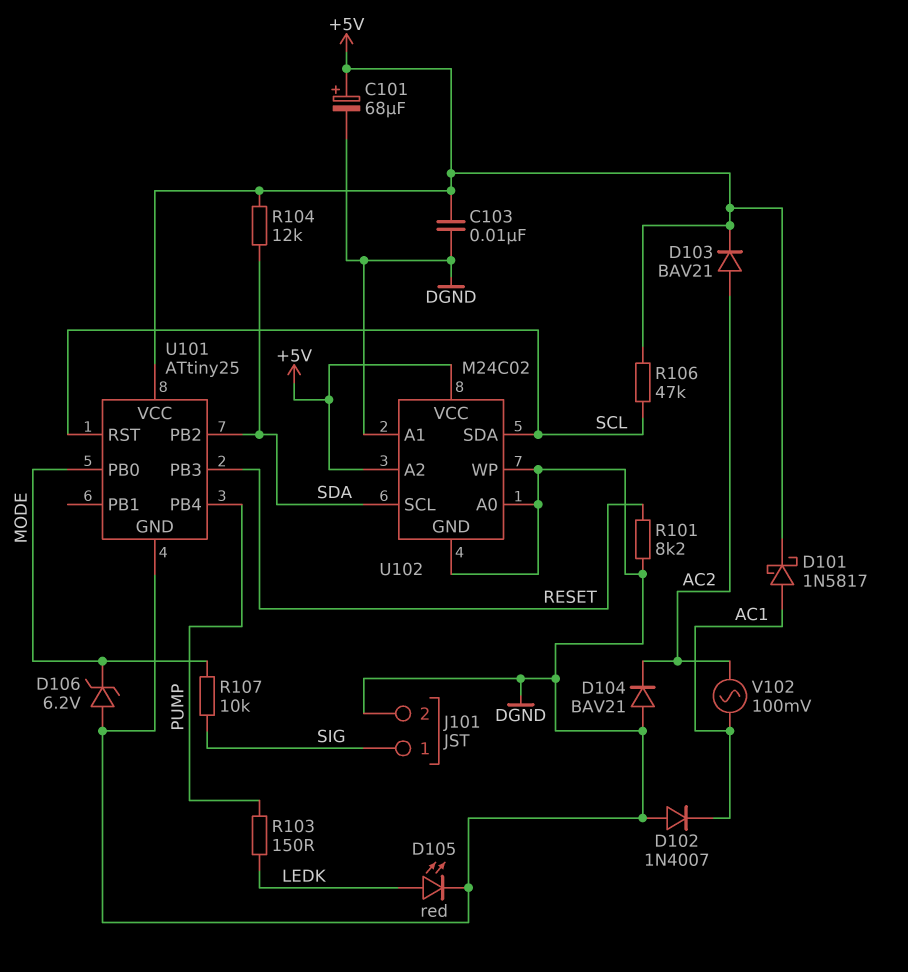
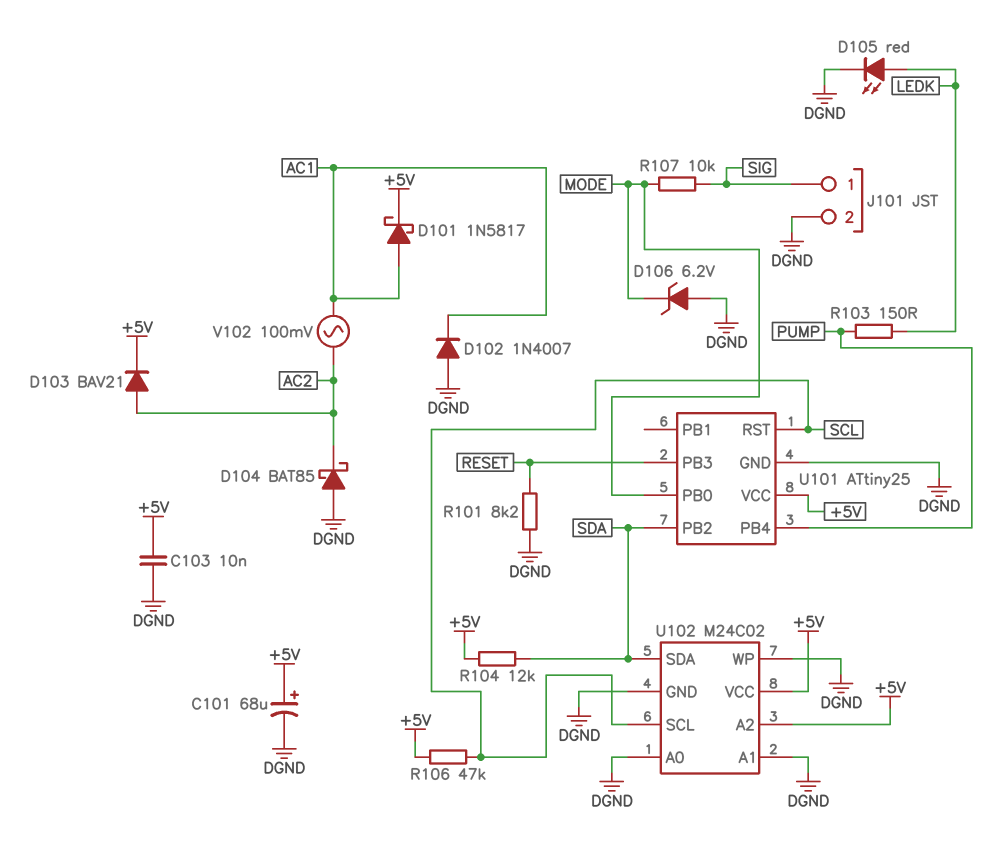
D104: diode BAV21 (A DGND, K AC2) -> schottky BAT85 (A DGND, K AC2)
U102 pin SCL: SDA -> SCL
U102 pin SDA: SCL -> SDA

